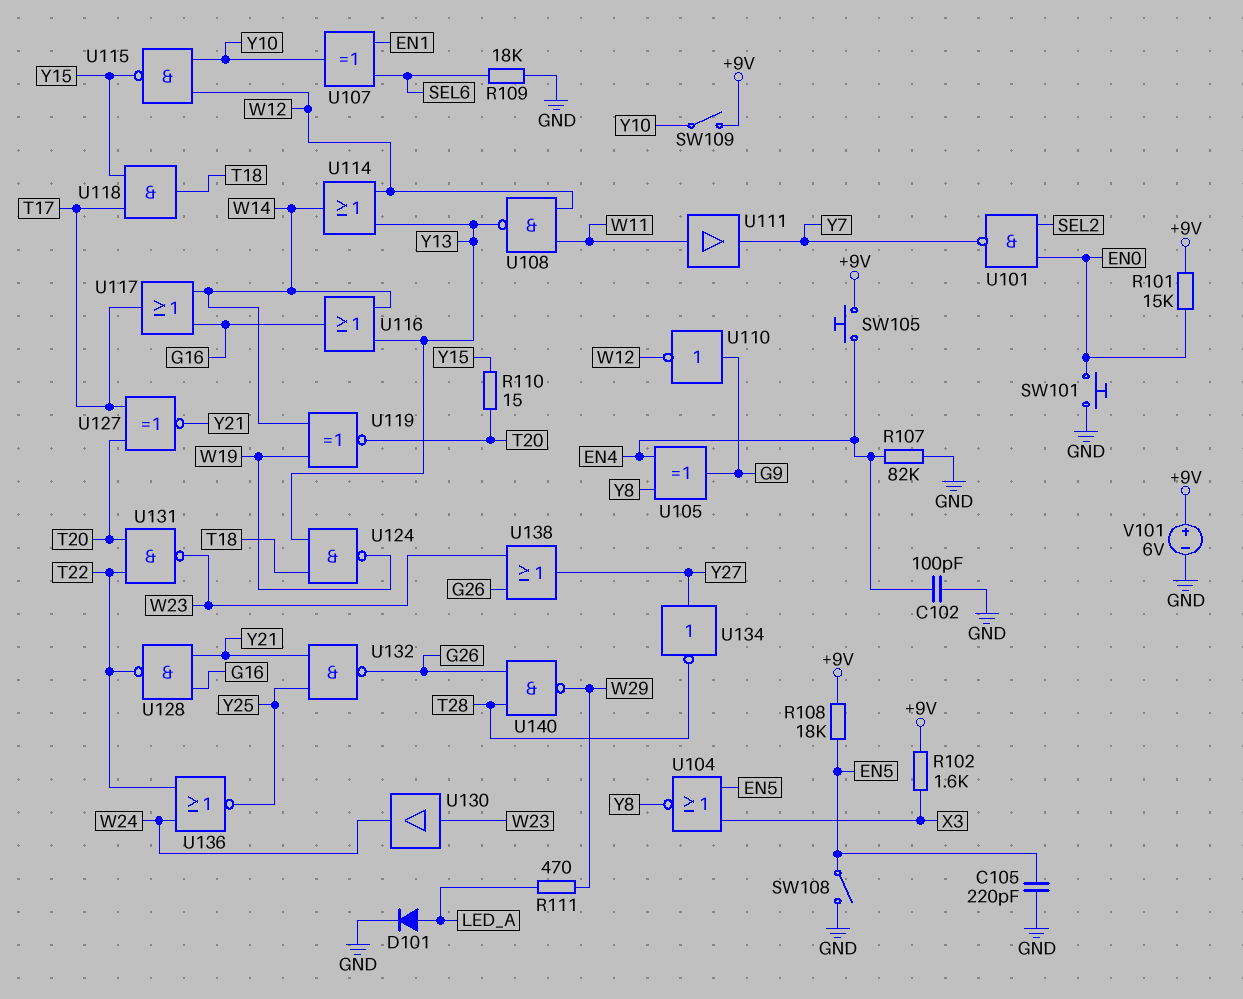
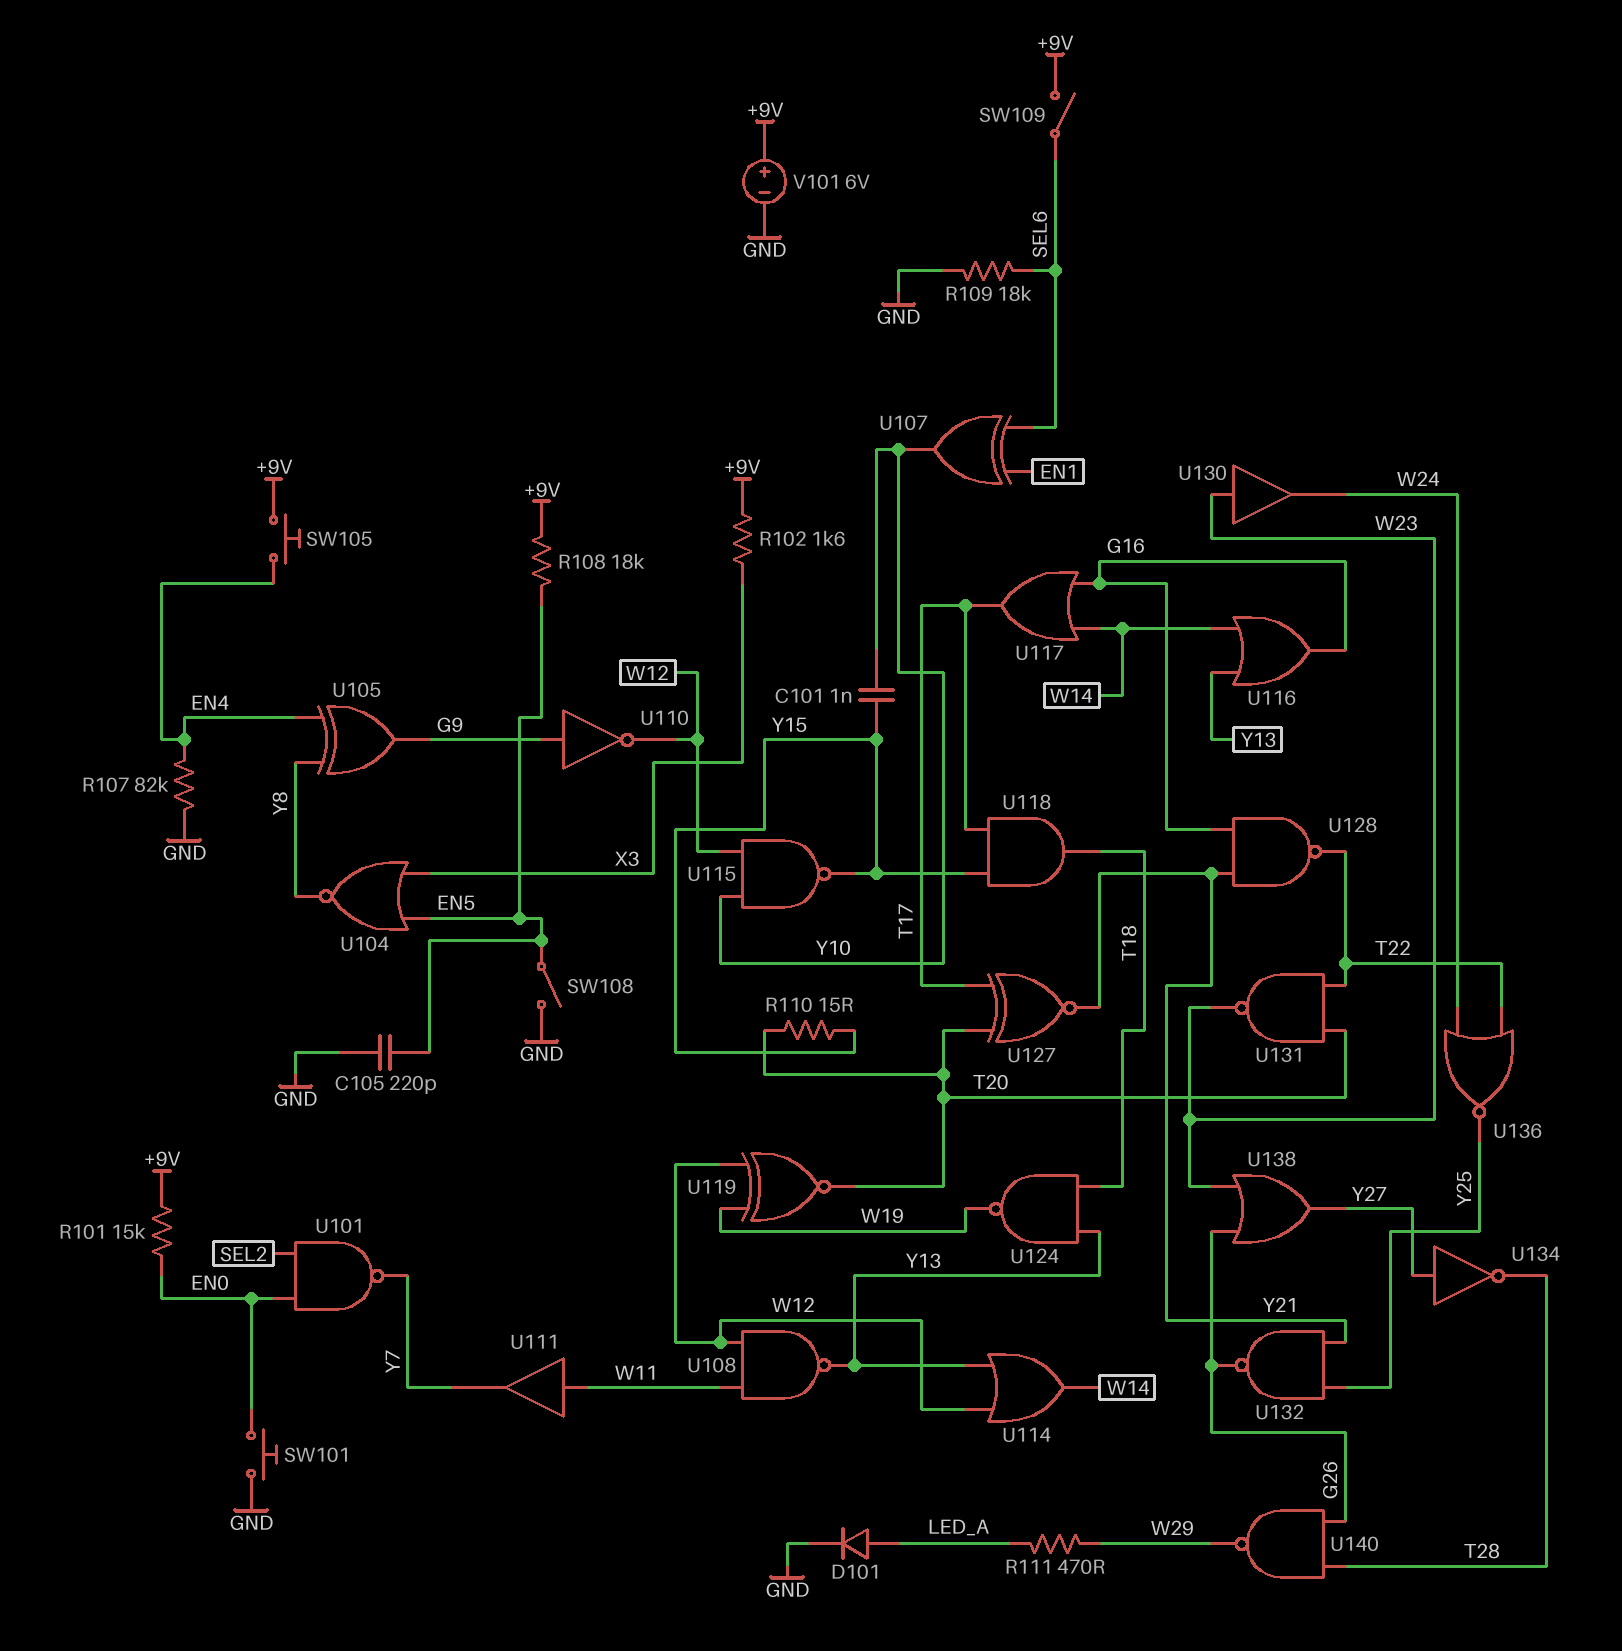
C101: none -> 1nF (Y10, Y15)
C102: 100pF (EN4, GND) -> none
SW109: switch (+9V, Y10) -> switch (+9V, SEL6)
U119: XNOR (in W14, in W19, out T20) -> XNOR (in W12, in W19, out T20)

